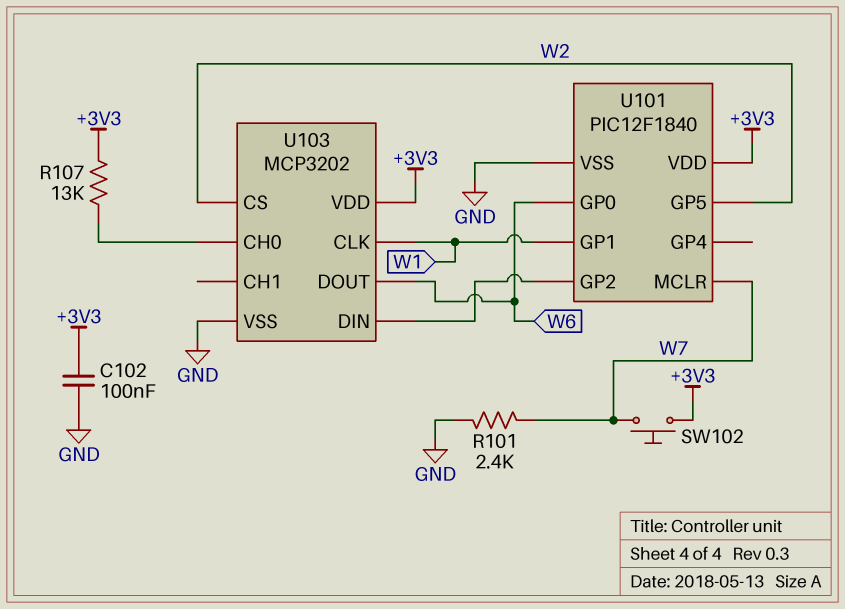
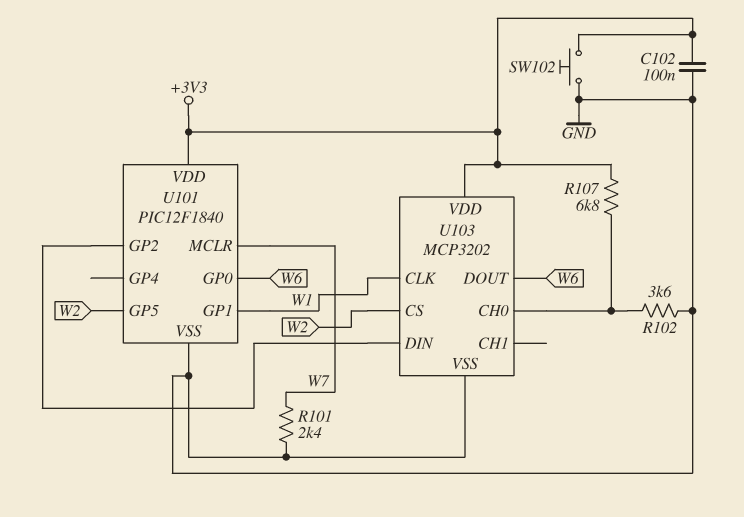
R102: none -> 3.6k (GND, U103/CH0)
R107: 13k (+3V3, U103/CH0) -> 6.8k (+3V3, U103/CH0)
SW102: button (+3V3, W7) -> button (+3V3, GND)

